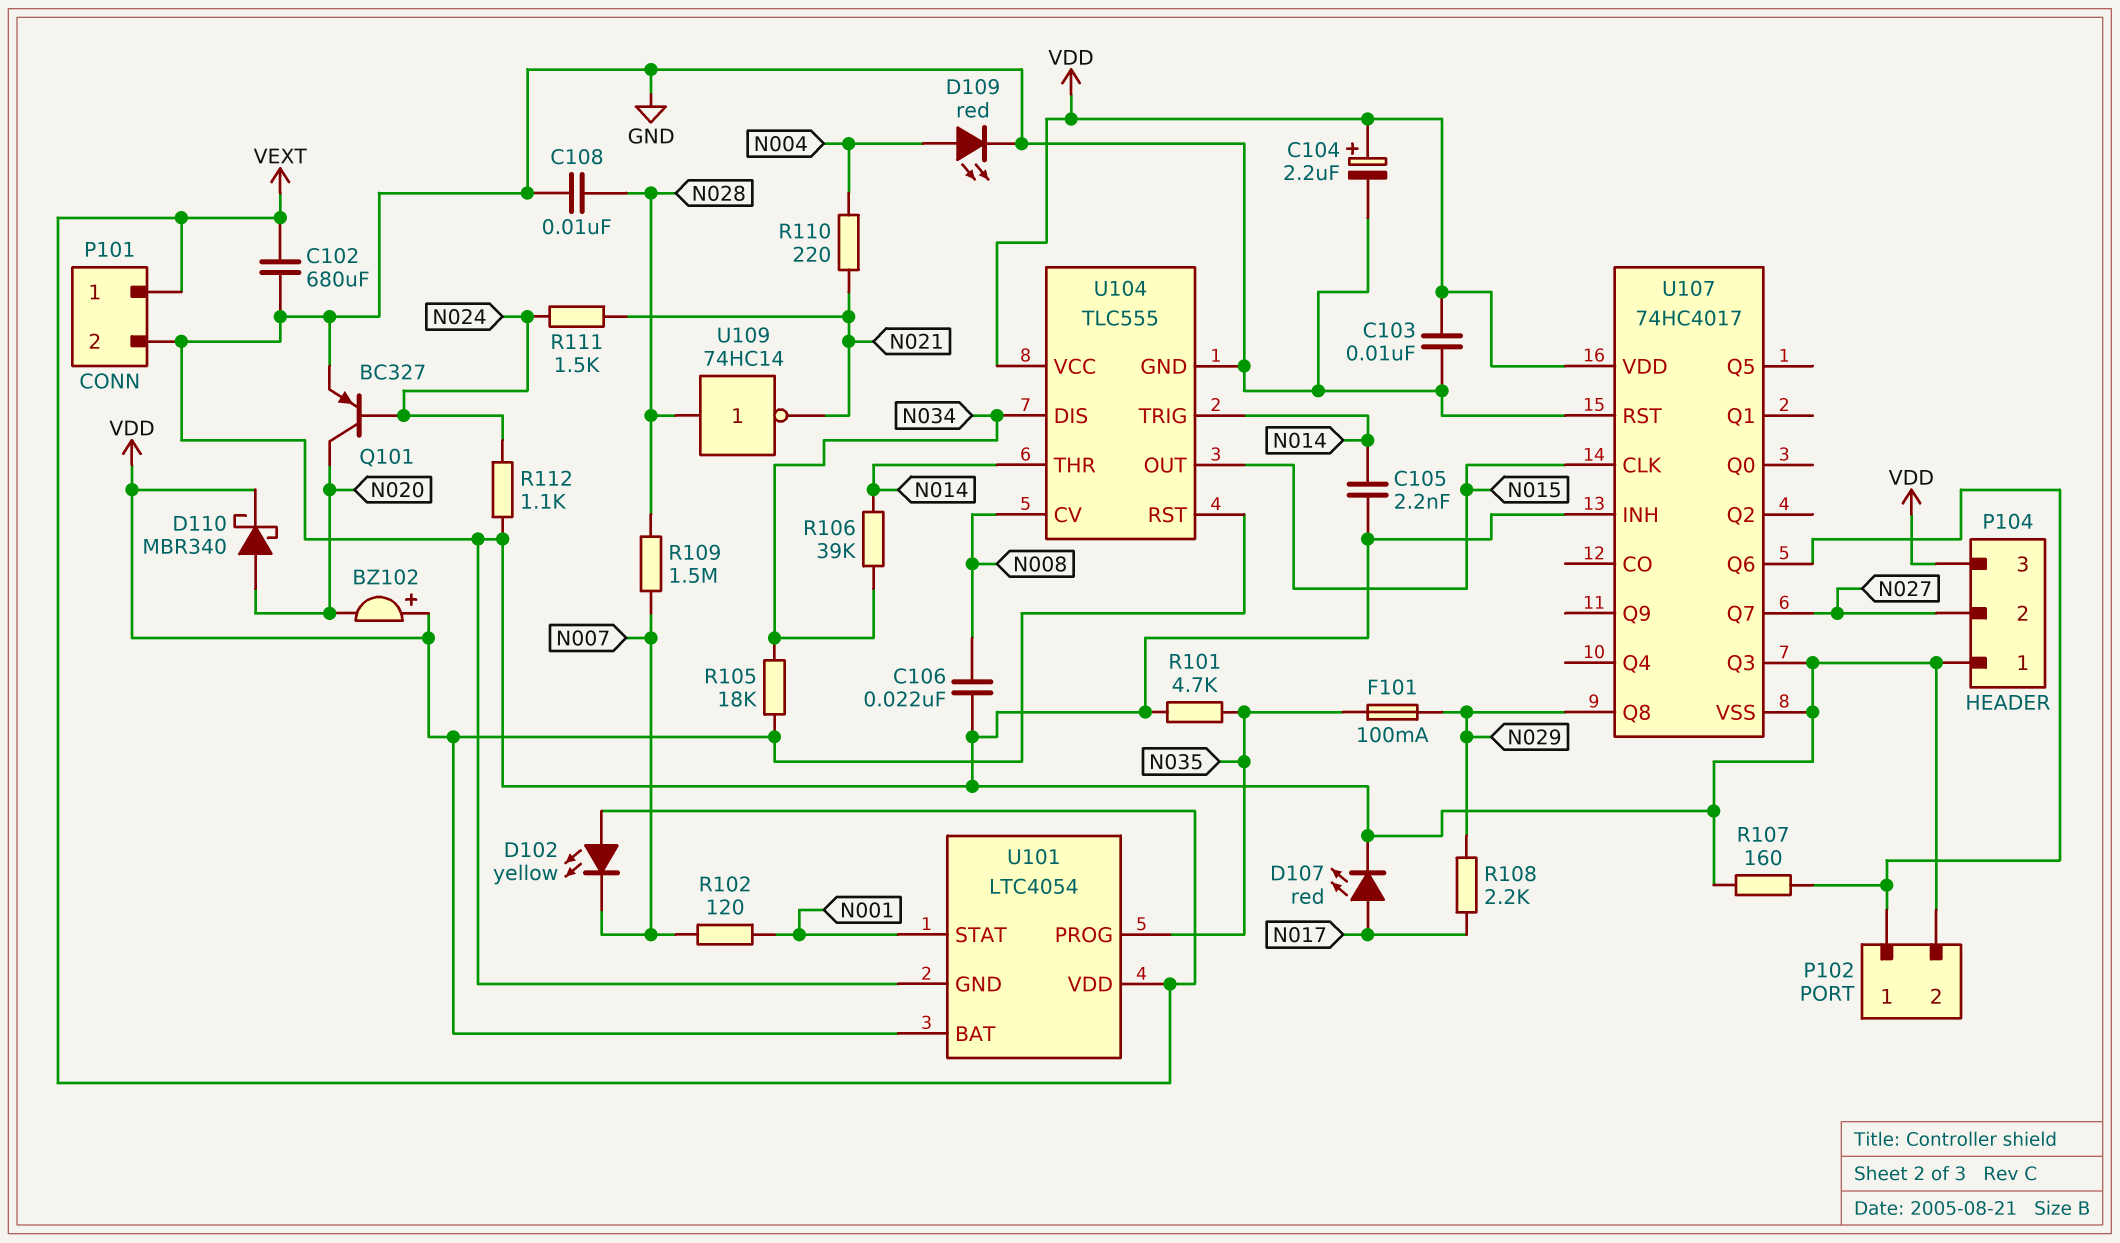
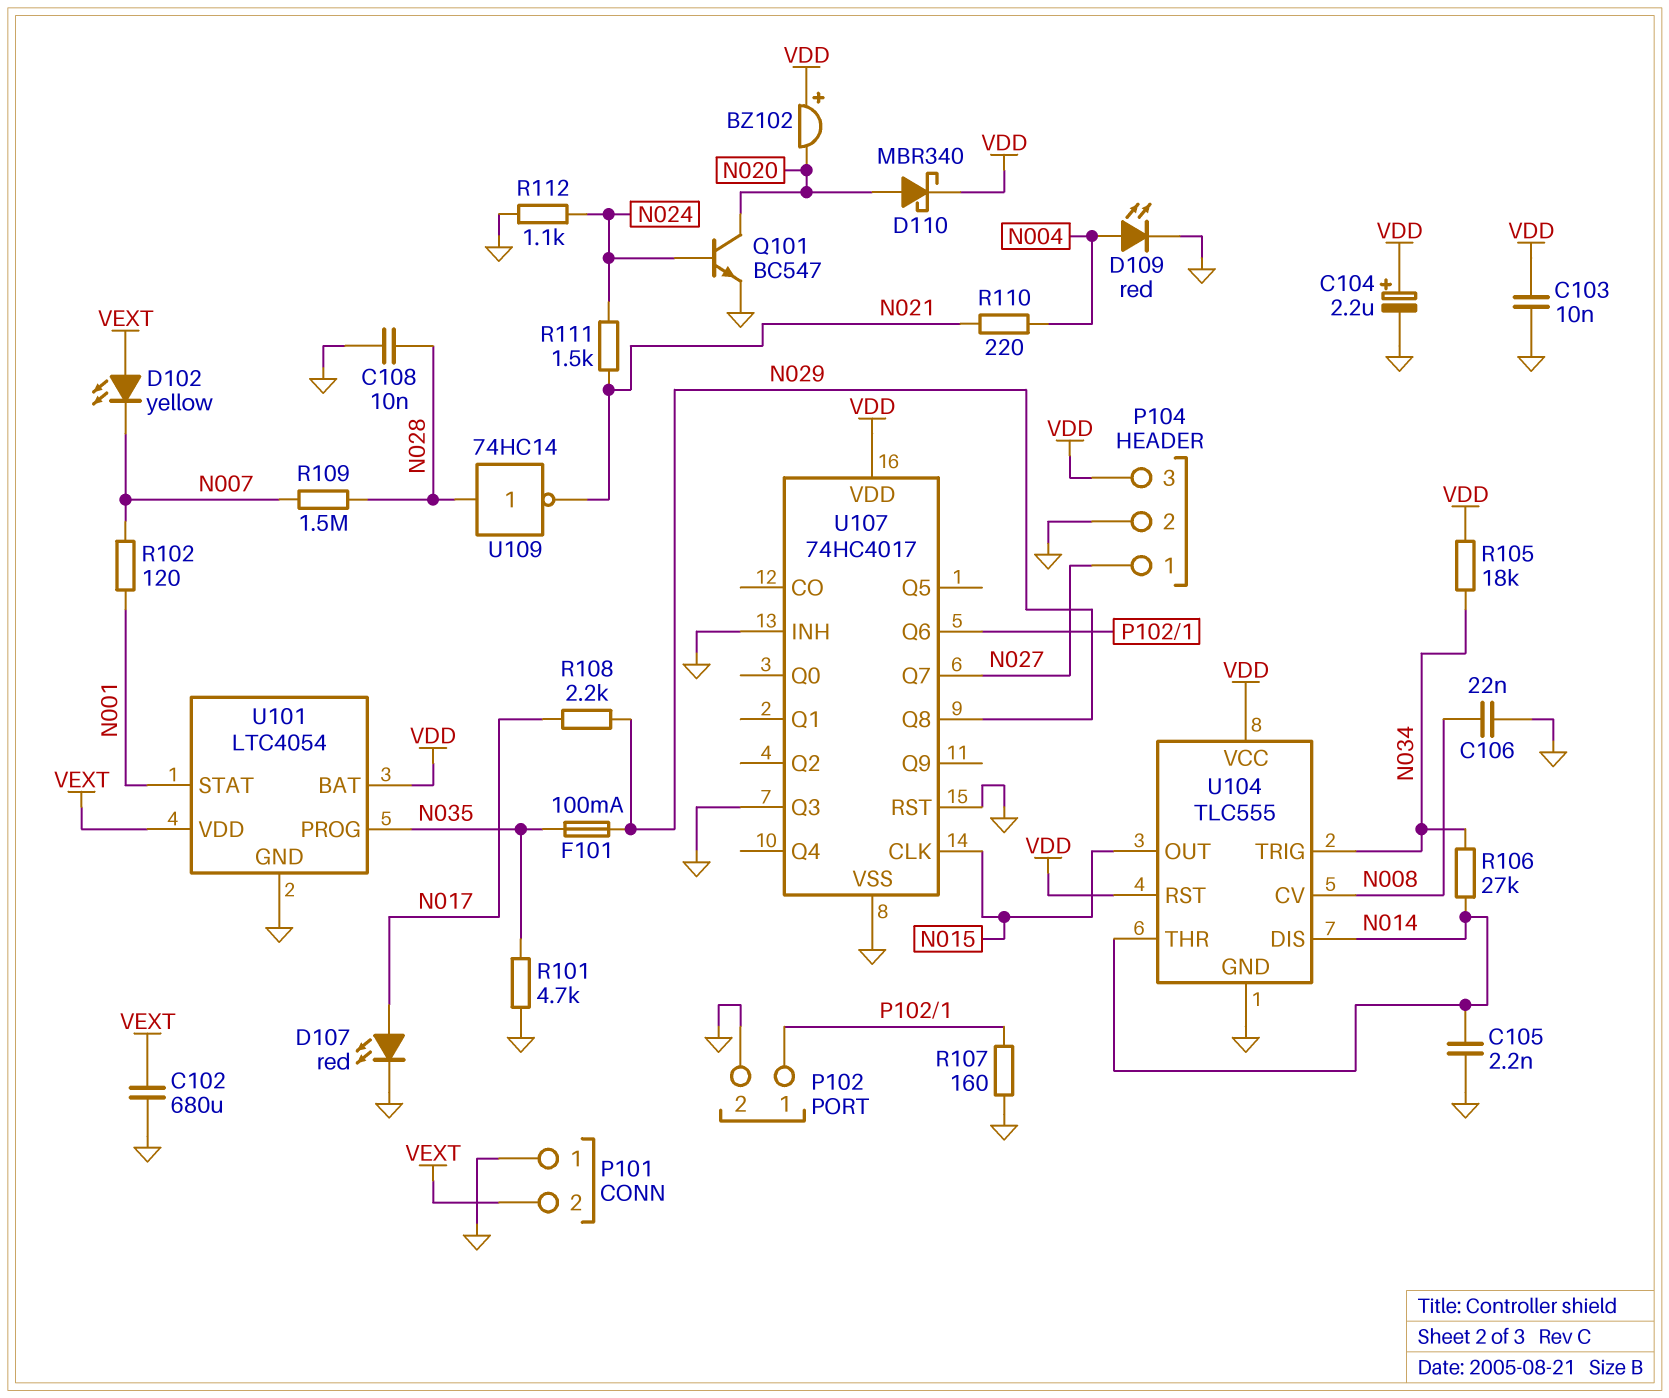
P101 pin 1: VEXT -> GND
P101 pin 2: GND -> VEXT
P104 pin 1: GND -> N027
P104 pin 2: N027 -> GND
Q101: PNP BC327 (B N024, C N020, E GND) -> NPN BC547 (B N024, C N020, E GND)
R106: 39k (N014, N034) -> 27k (N014, N034)
U104 pin DIS: N034 -> N014
U104 pin TRIG: N014 -> N034

